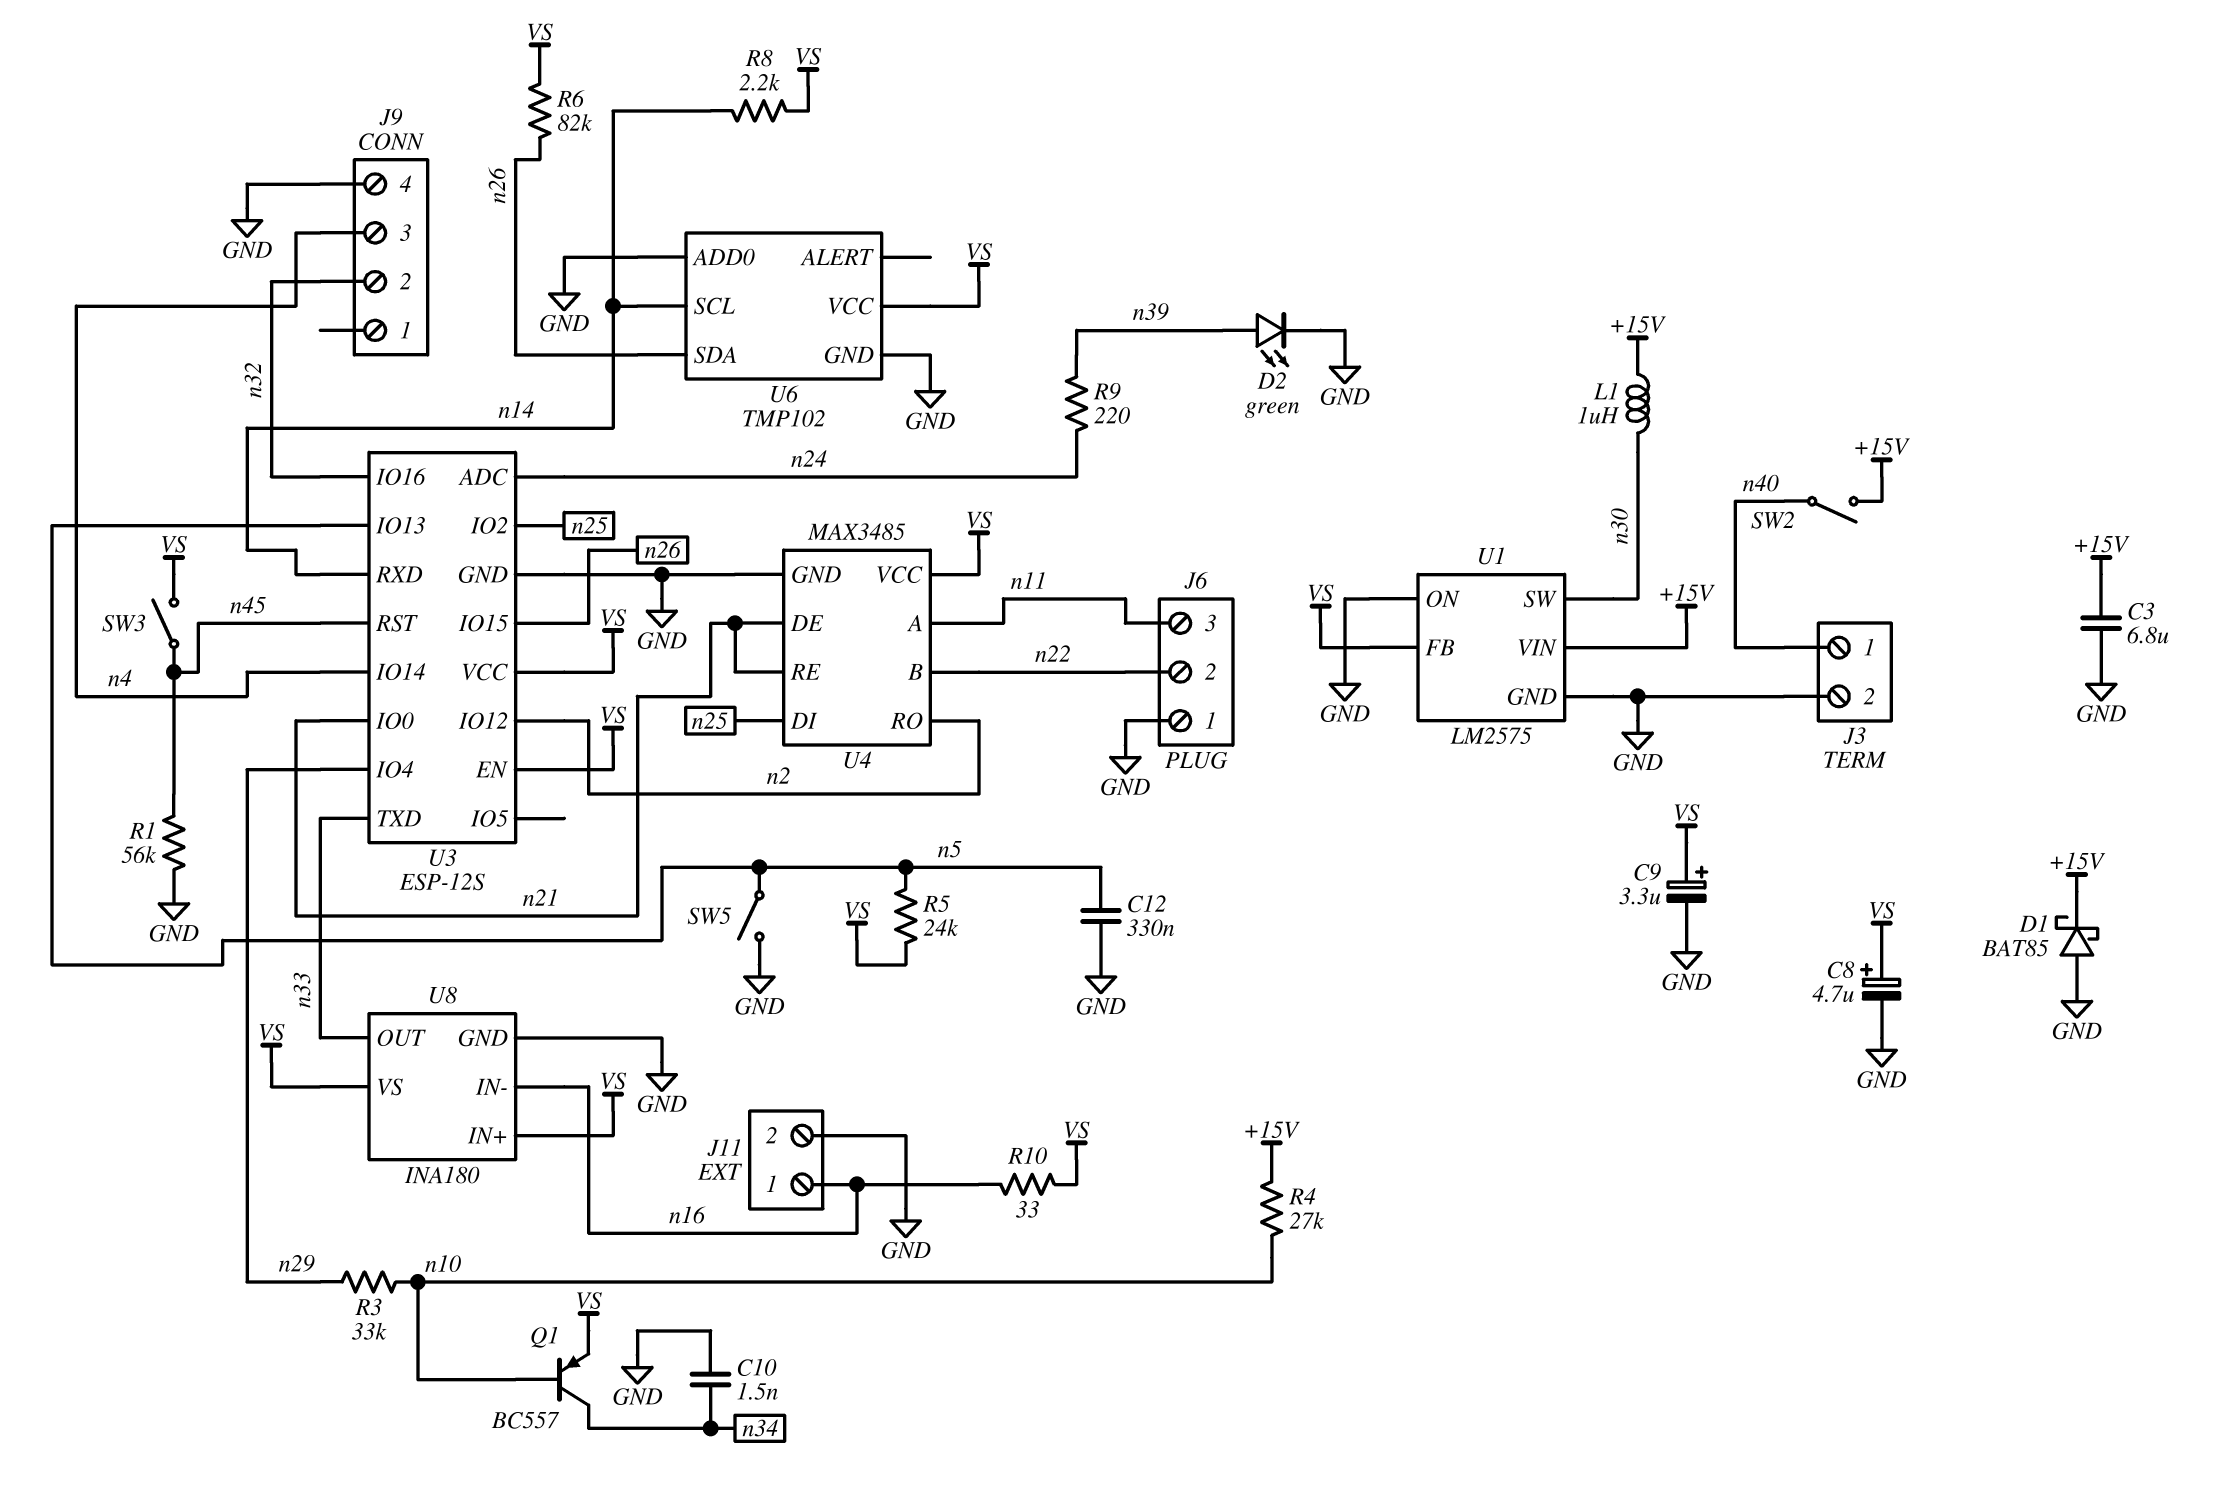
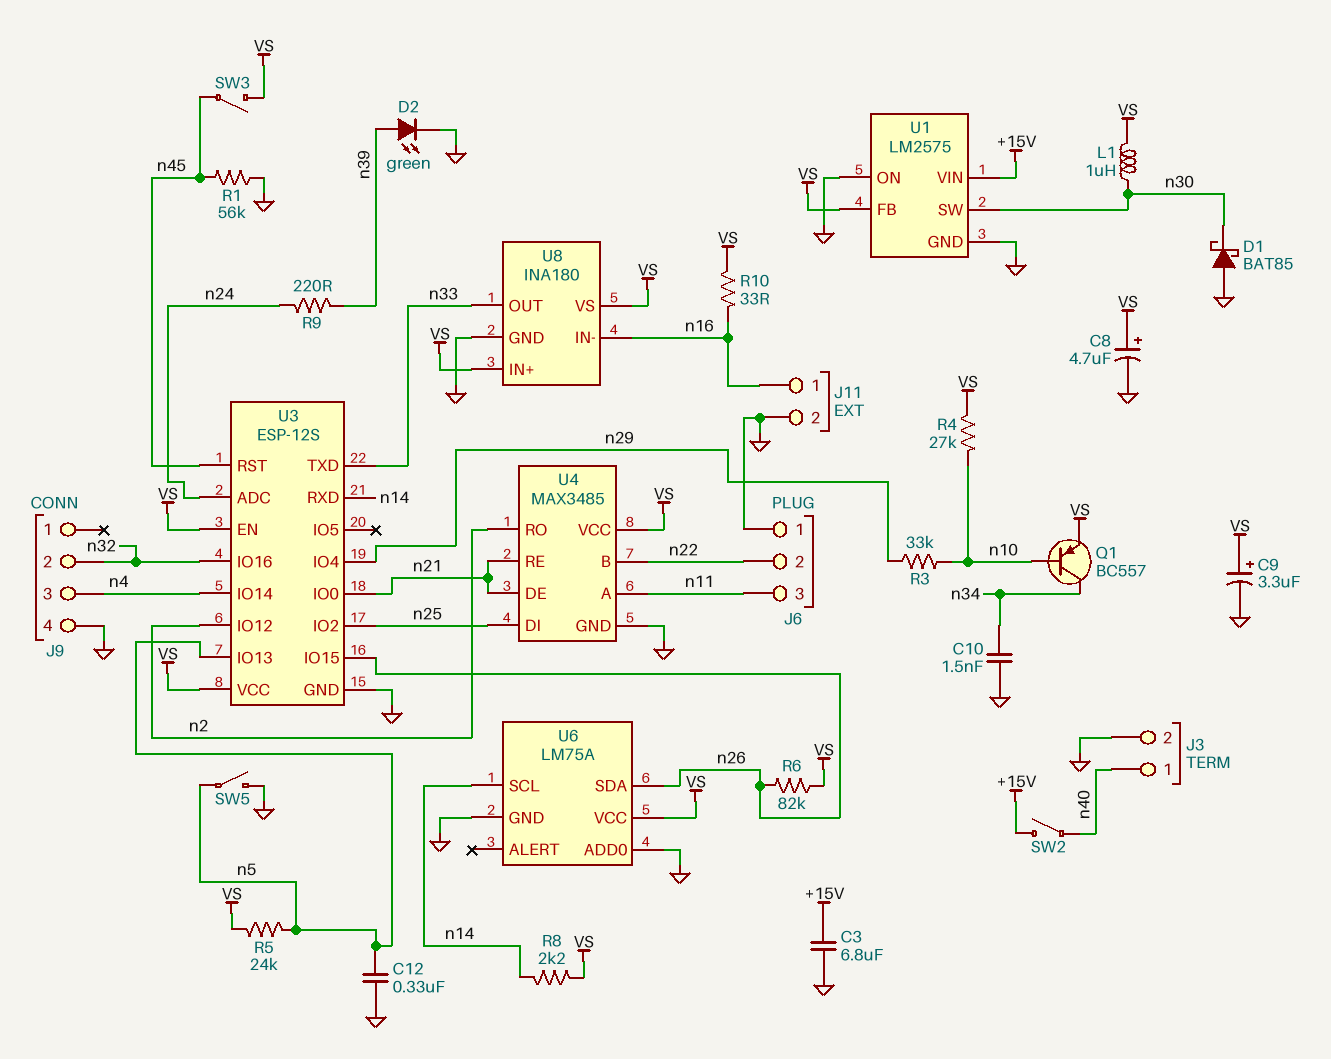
D1: schottky BAT85 (A GND, K +15V) -> schottky BAT85 (A GND, K n30)
L1: 1uH (+15V, n30) -> 1uH (VS, n30)
R4: 27k (+15V, n10) -> 27k (VS, n10)
U6: TMP102 -> LM75A

